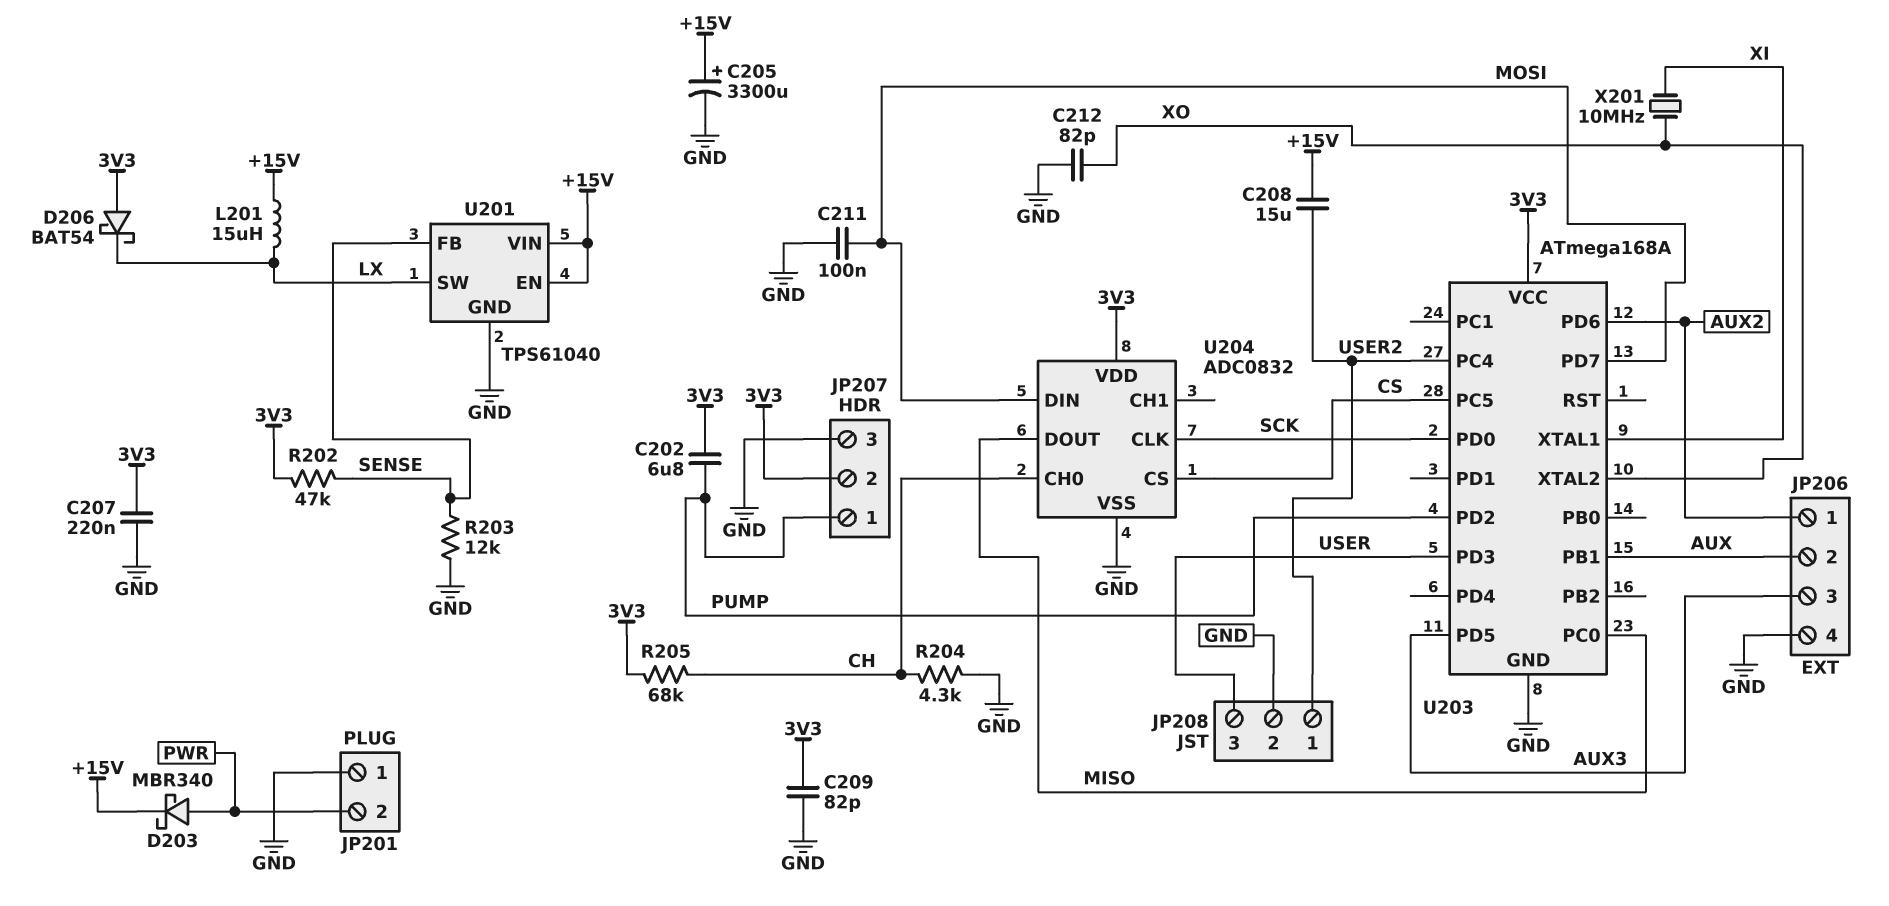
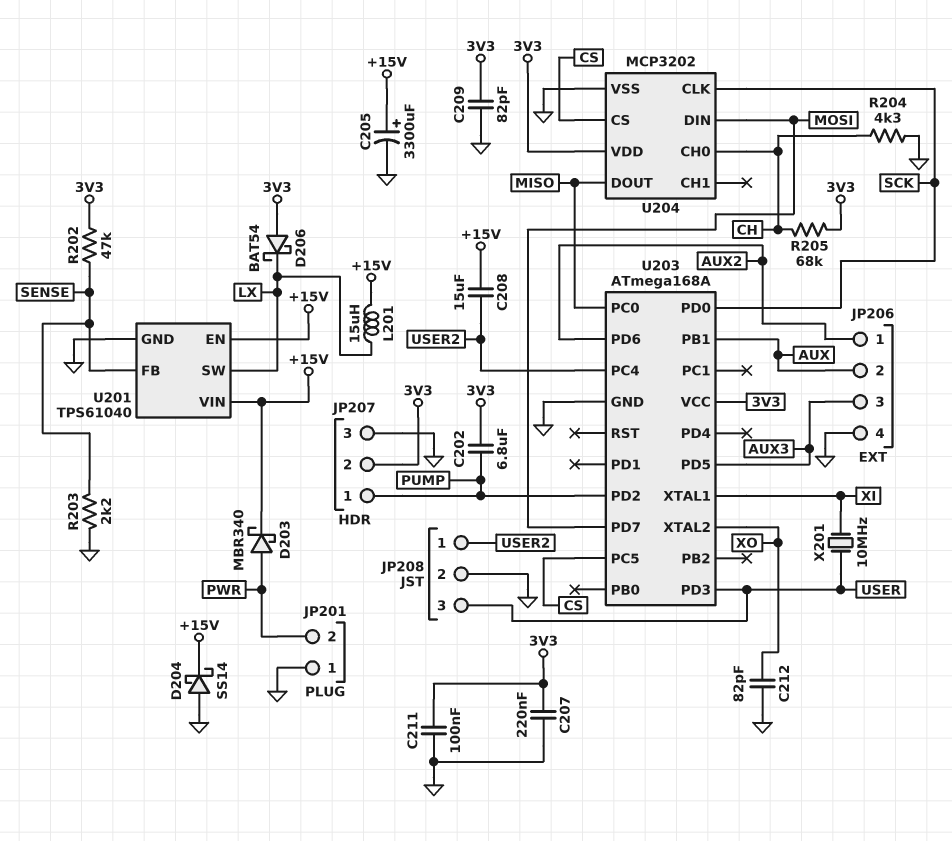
C211: 100nF (GND, MOSI) -> 100nF (3V3, GND)
D204: none -> schottky SS14 (A GND, K +15V)
R203: 12k (GND, SENSE) -> 2.2k (GND, SENSE)
U204: ADC0832 -> MCP3202
X201: 10MHz (XI, XO) -> 10MHz (USER, XI)

